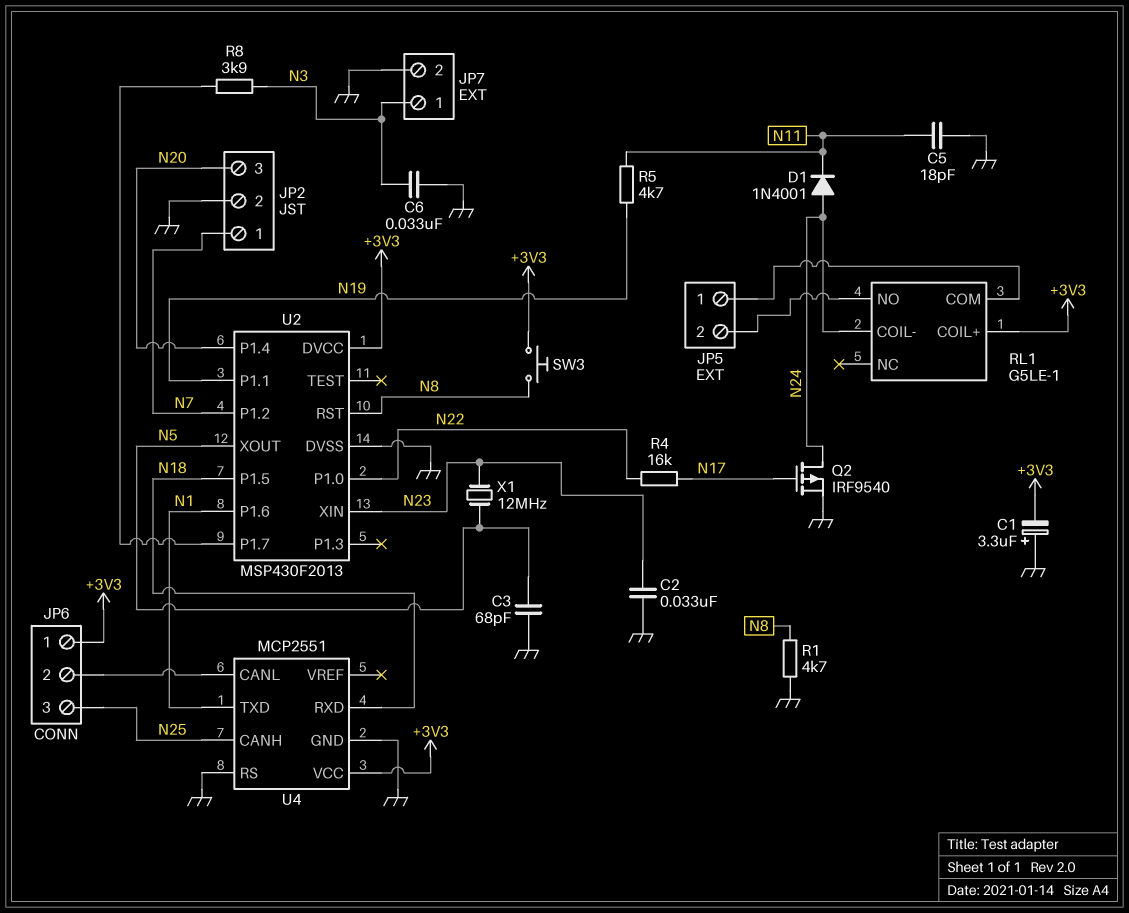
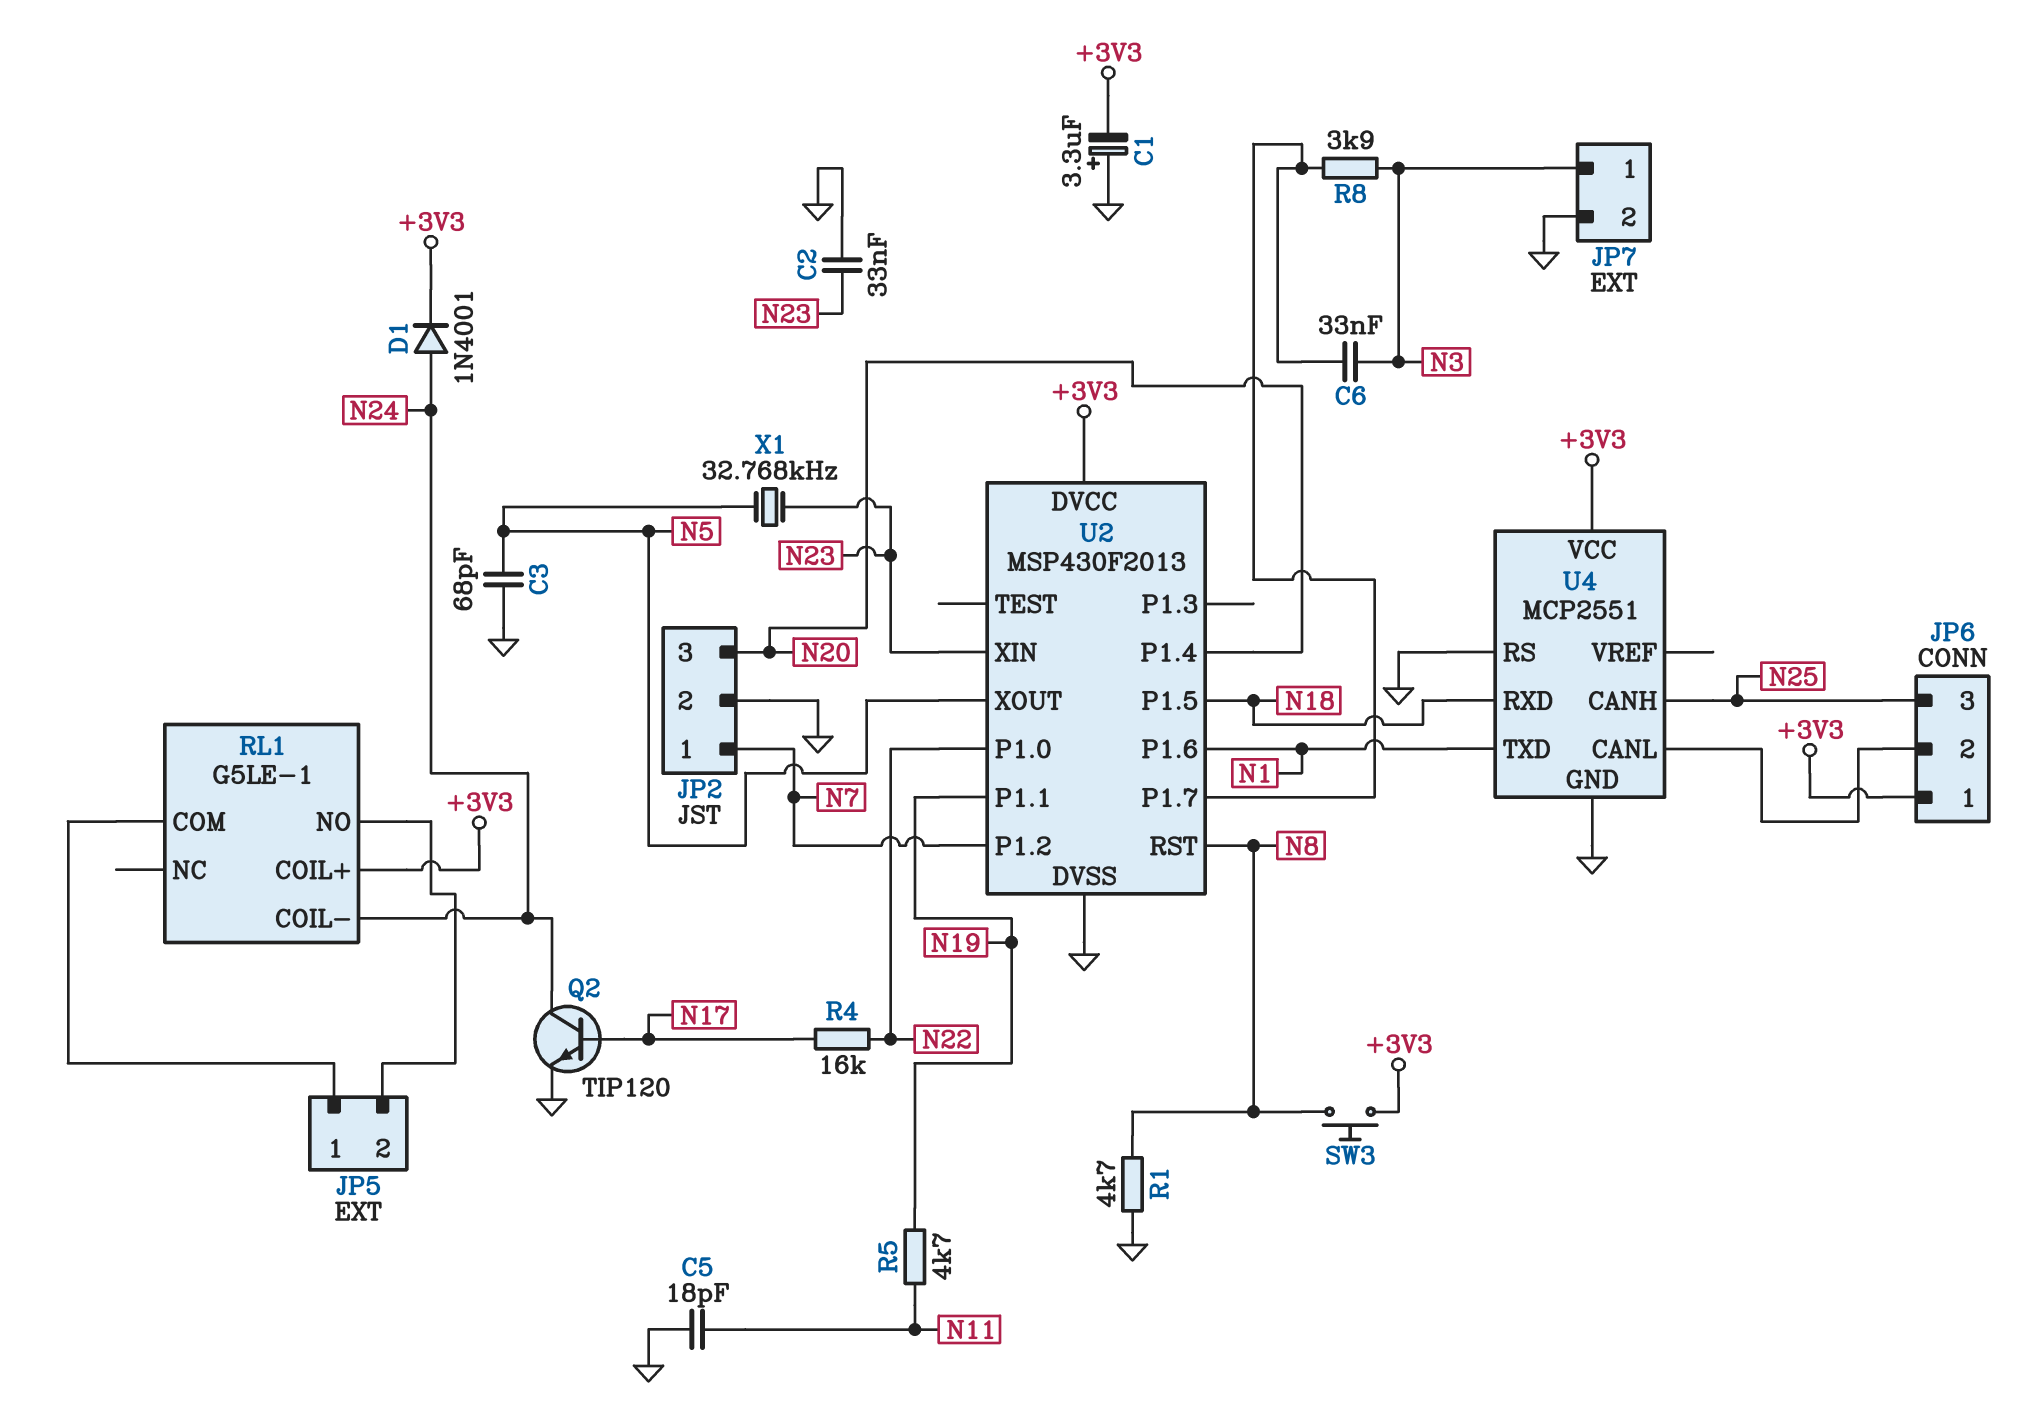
C6: 33nF (GND, N3) -> 33nF (N3, U2/P1.7)
D1: diode 1N4001 (A N24, K N11) -> diode 1N4001 (A N24, K +3V3)
Q2: PMOS IRF9540 (G N17, D N24, S GND) -> NPN TIP120 (B N17, C N24, E GND)
X1: 12MHz (N5, N23) -> 32.768kHz (N5, N23)

